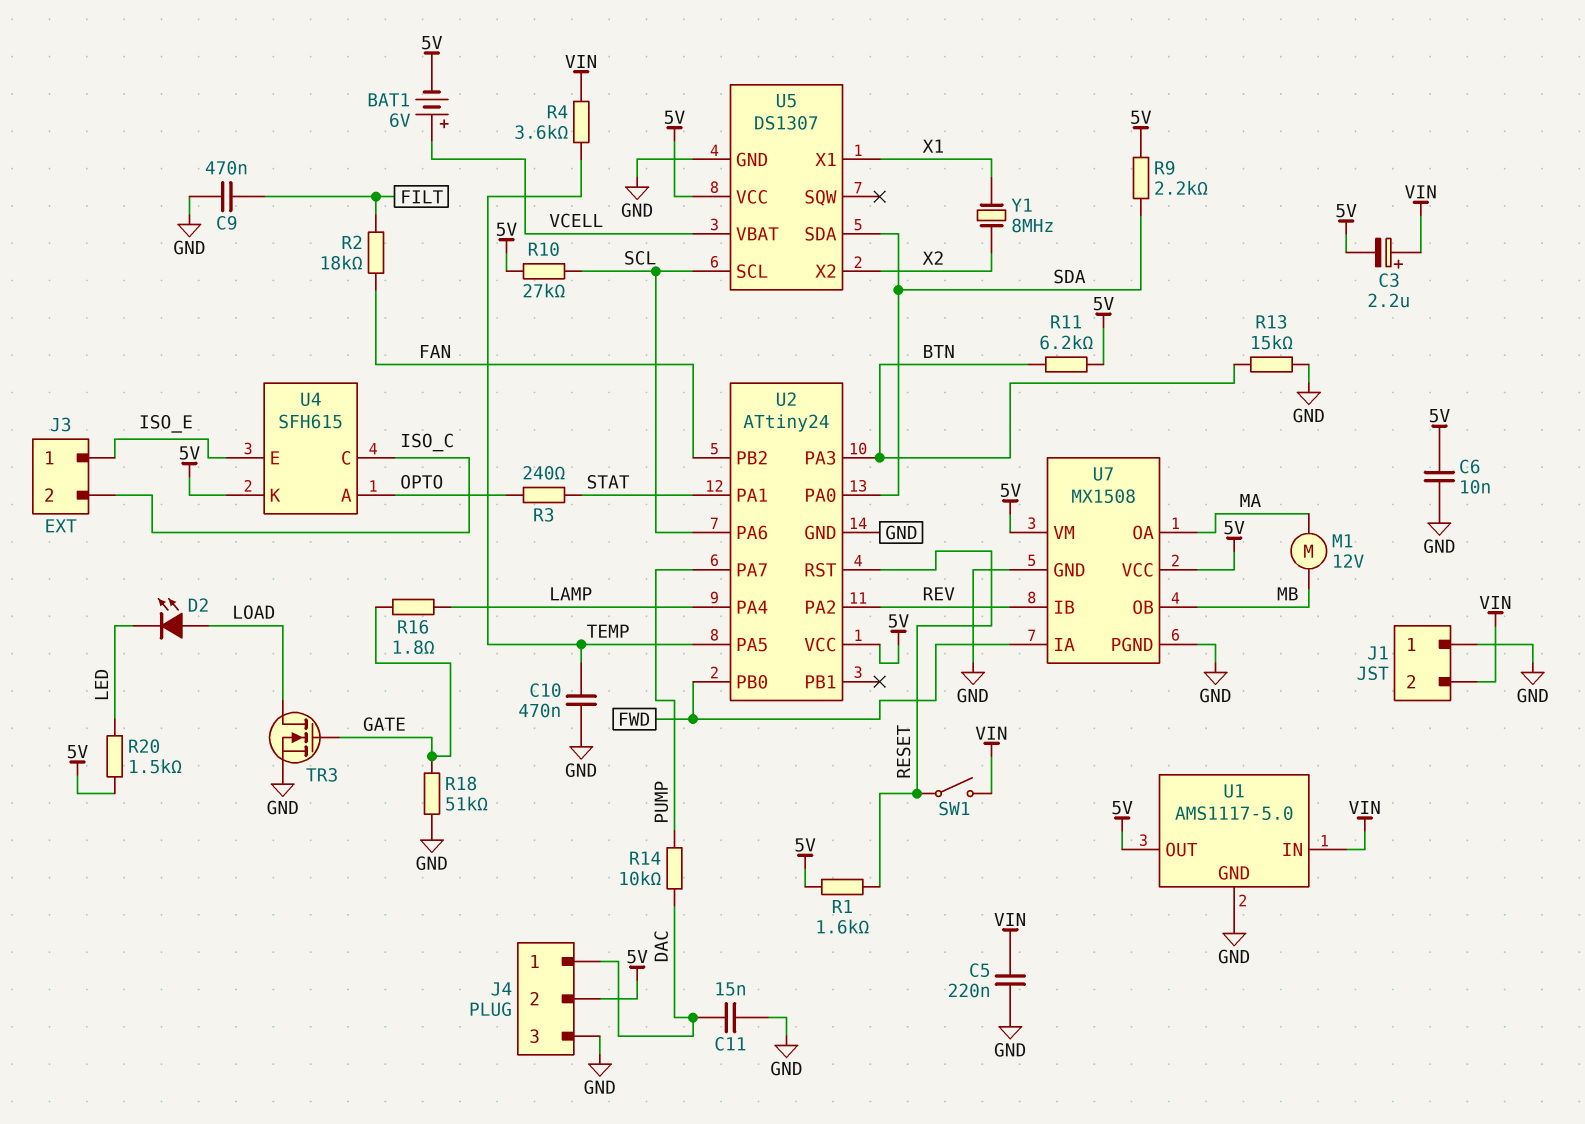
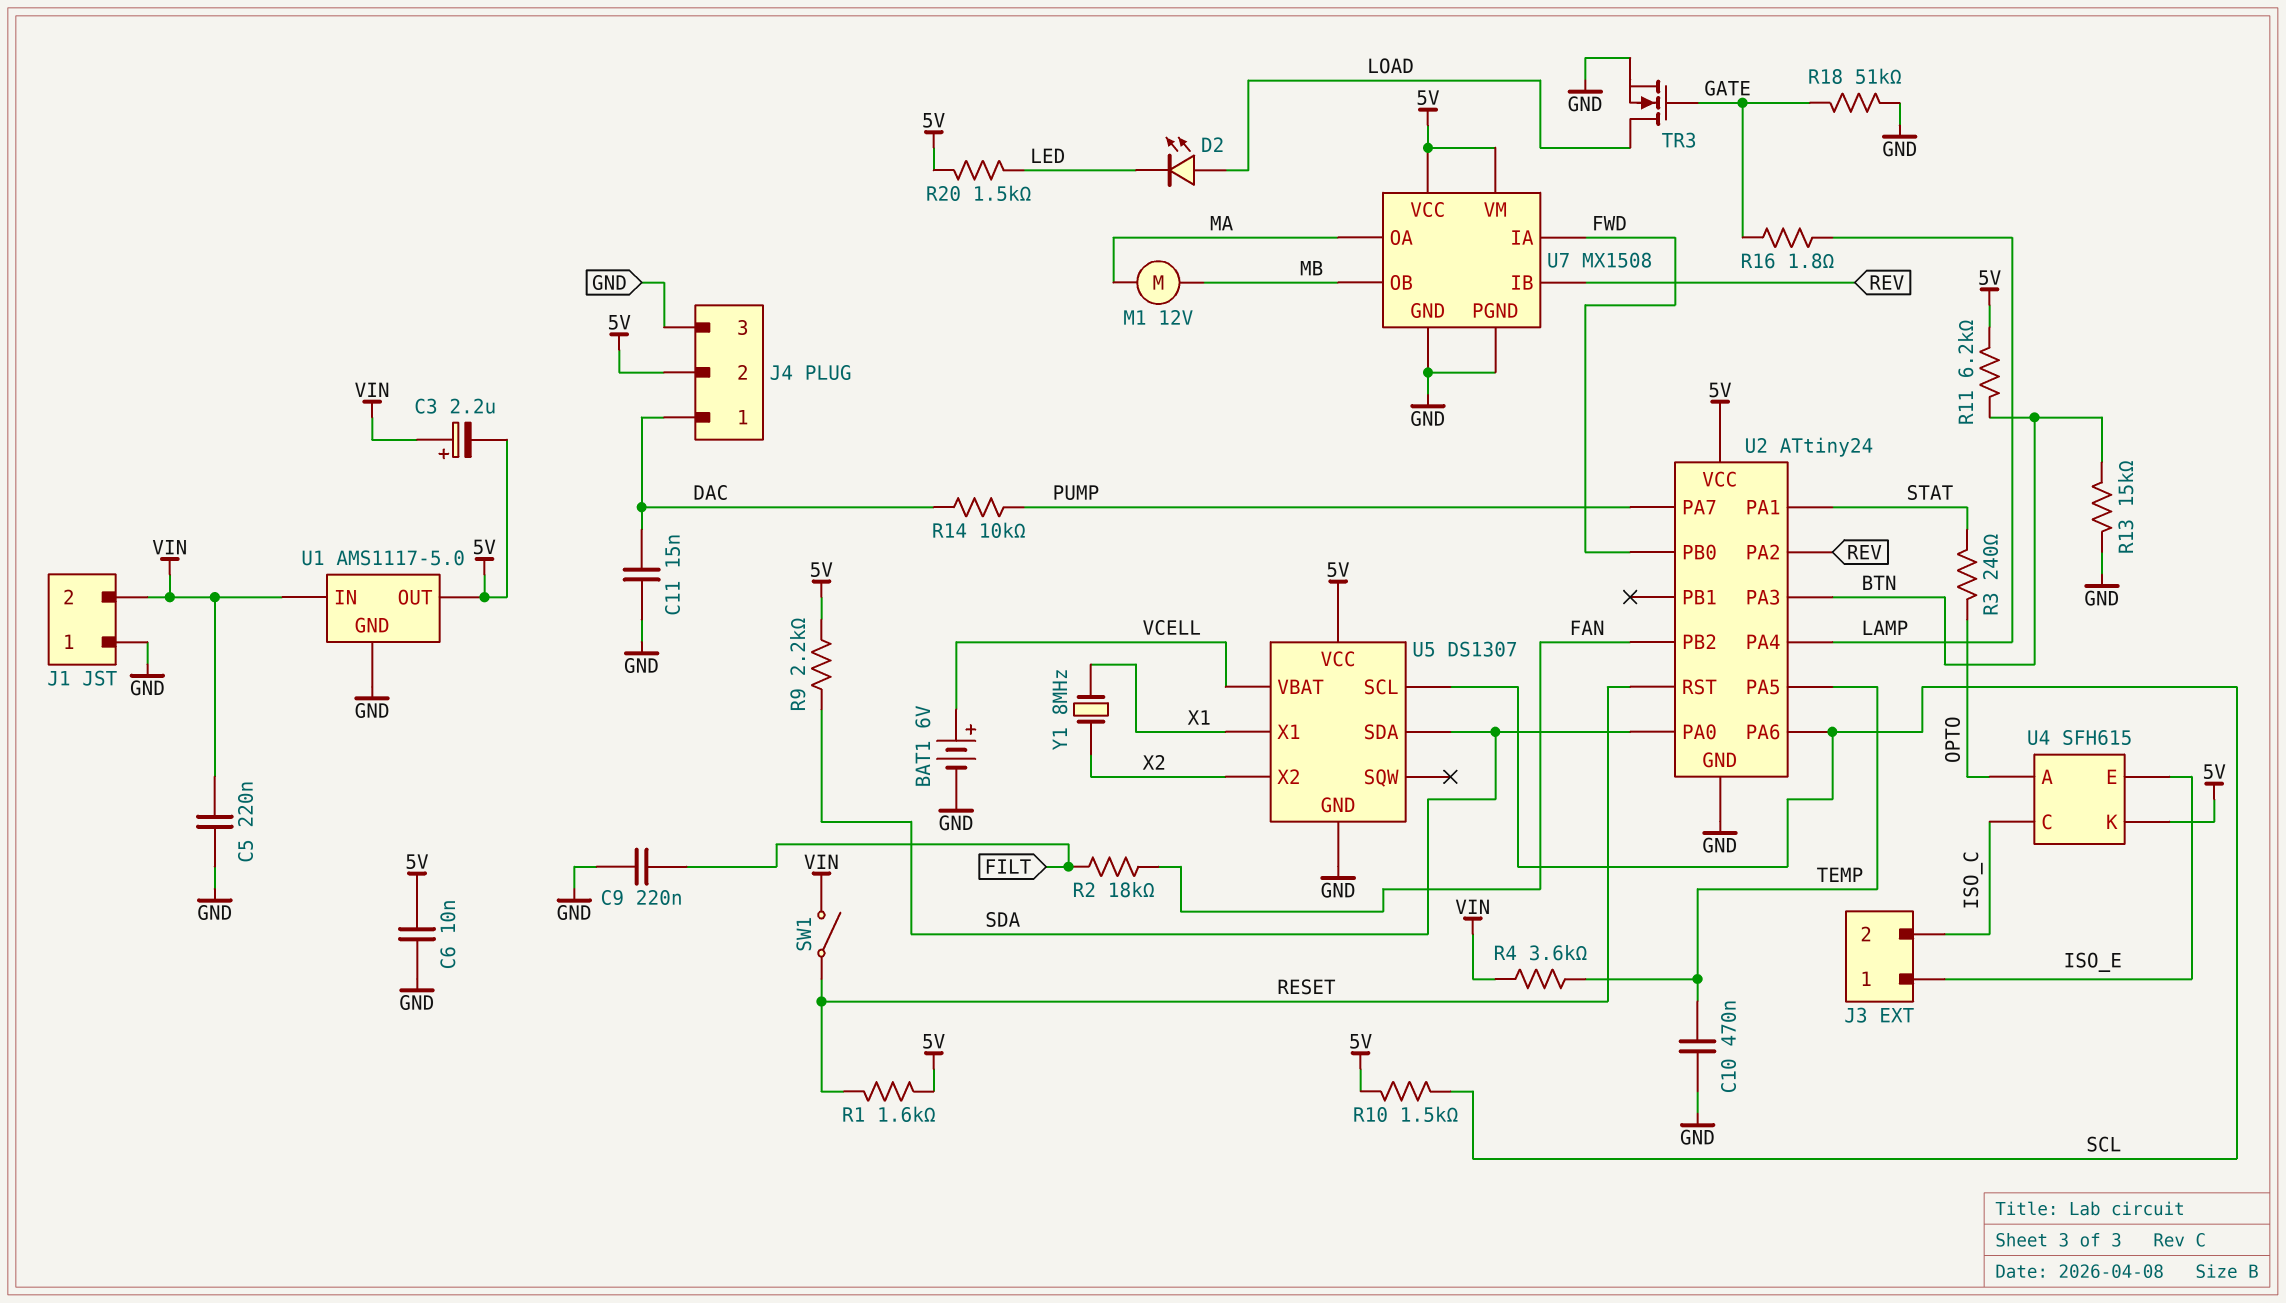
BAT1: 6V (plus VCELL, minus 5V) -> 6V (plus VCELL, minus GND)
C9: 470nF (FILT, GND) -> 220nF (FILT, GND)
R10: 27k (5V, SCL) -> 1.5k (5V, SCL)

